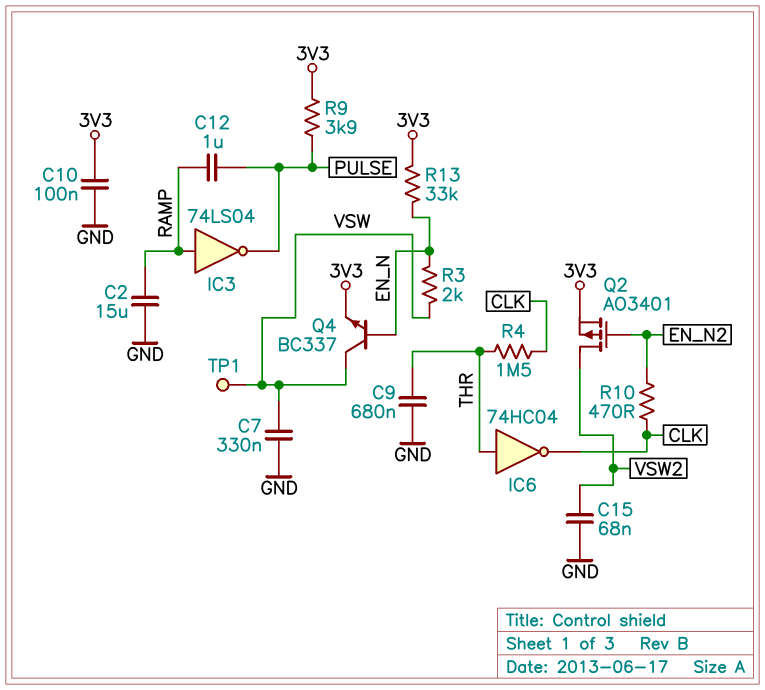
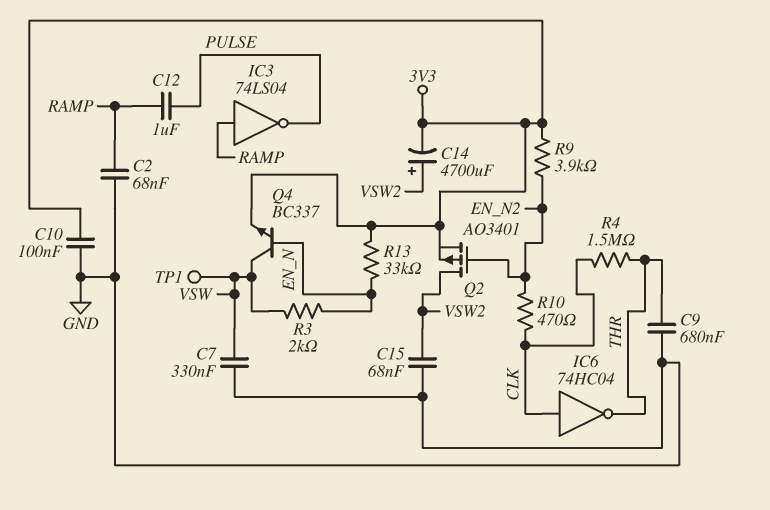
C2: 15uF (GND, RAMP) -> 68nF (GND, RAMP)
C14: none -> 4700uF (plus VSW2, minus 3V3)
IC6: NOT 74HC04 (in THR, out CLK) -> NOT 74HC04 (in CLK, out THR)
R9: 3.9k (3V3, PULSE) -> 3.9k (3V3, EN_N2)

